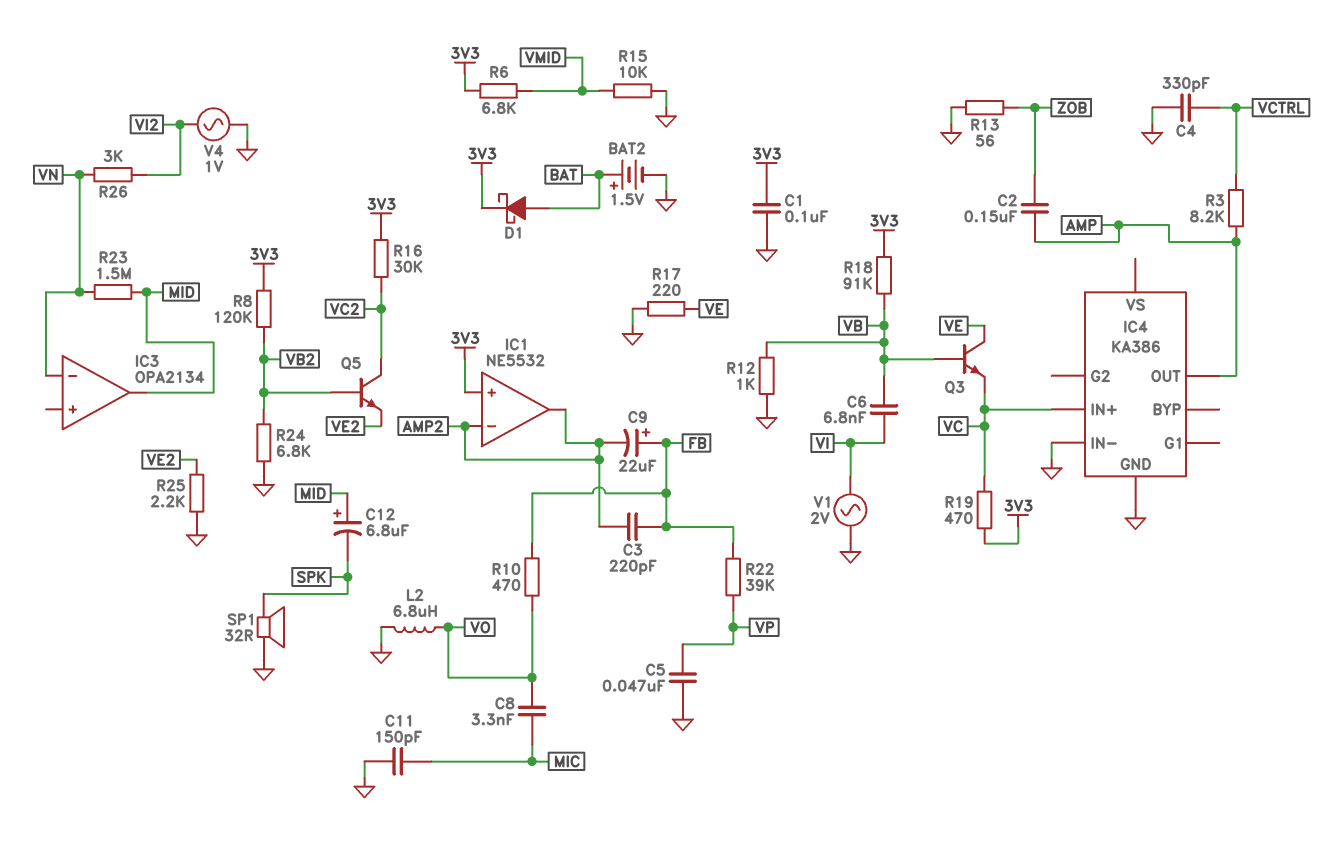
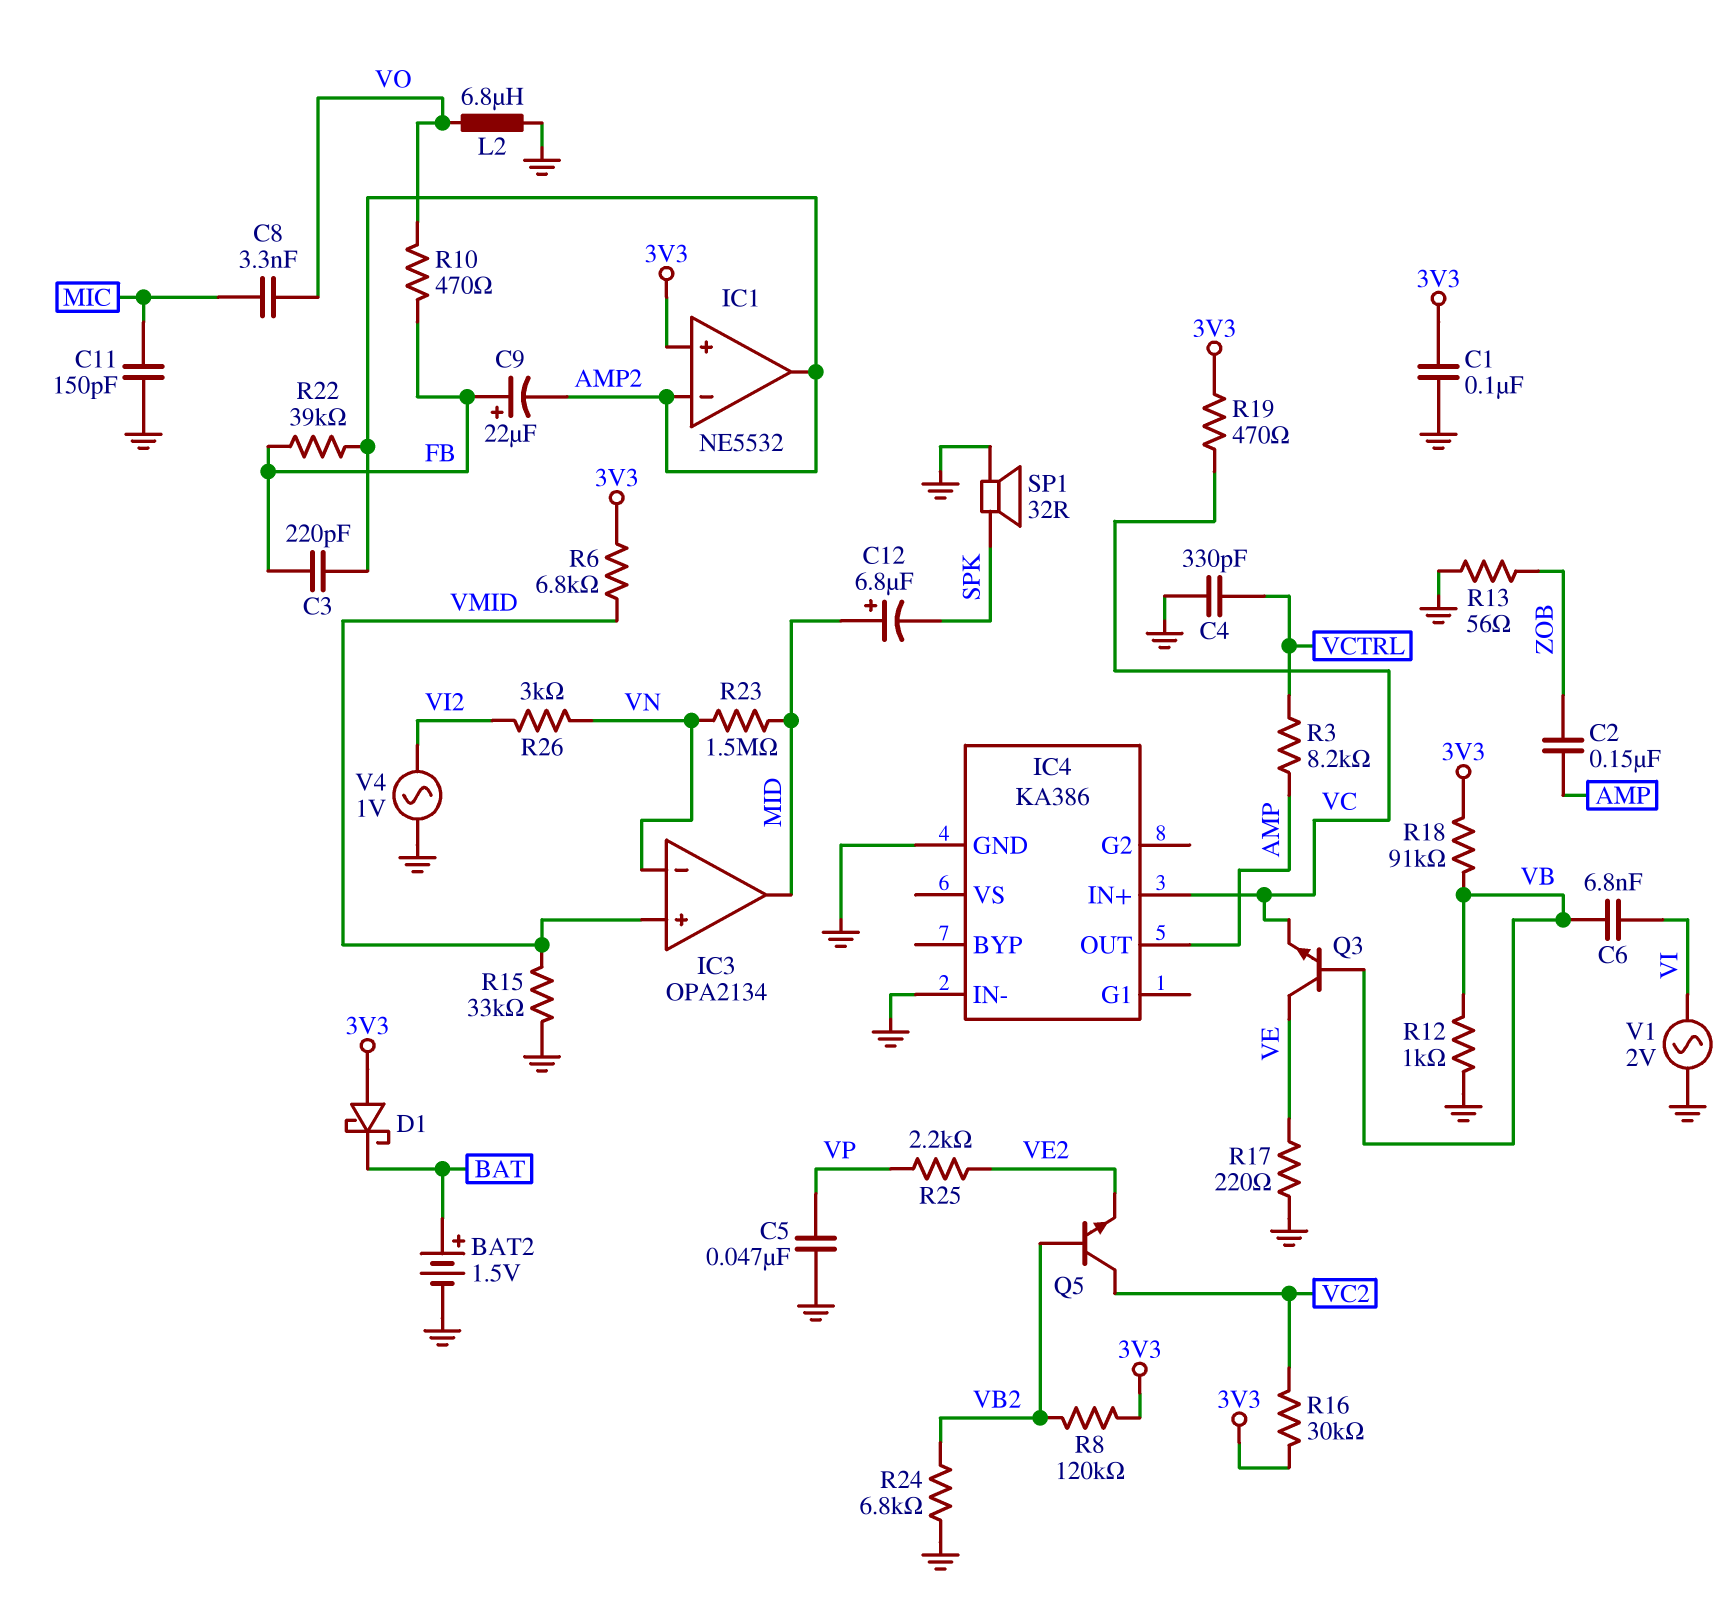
D1: schottky (A BAT, K 3V3) -> schottky (A 3V3, K BAT)
IC3 pin in+: none -> VMID
R15: 10k (GND, VMID) -> 33k (GND, VMID)
R22: 39k (FB, VP) -> 39k (AMP2, FB)
R25: 2.2k (GND, VE2) -> 2.2k (VE2, VP)

